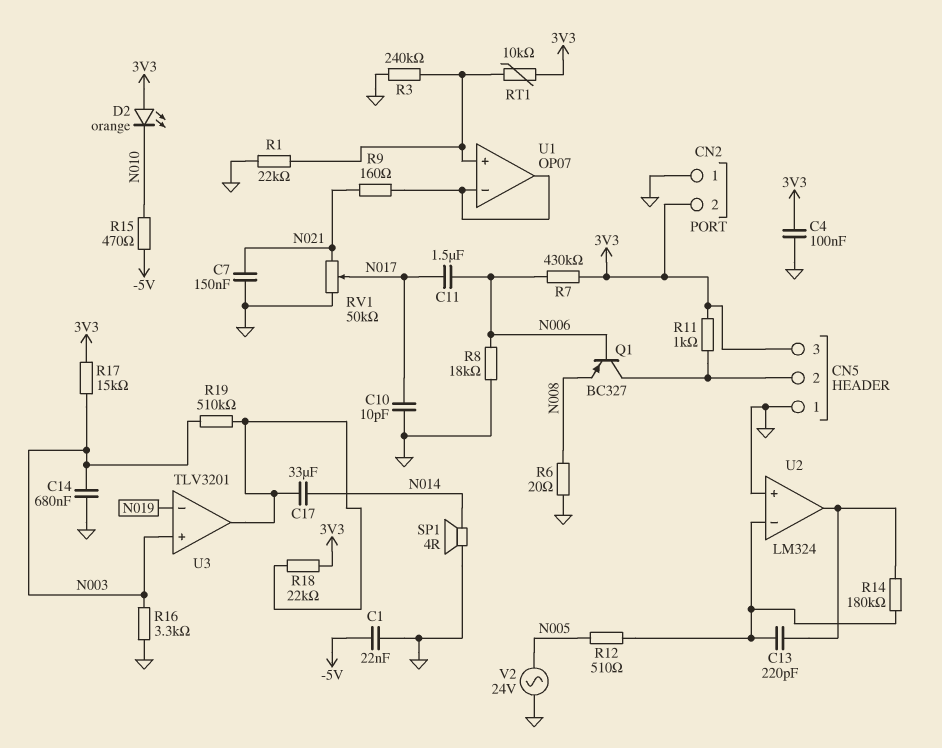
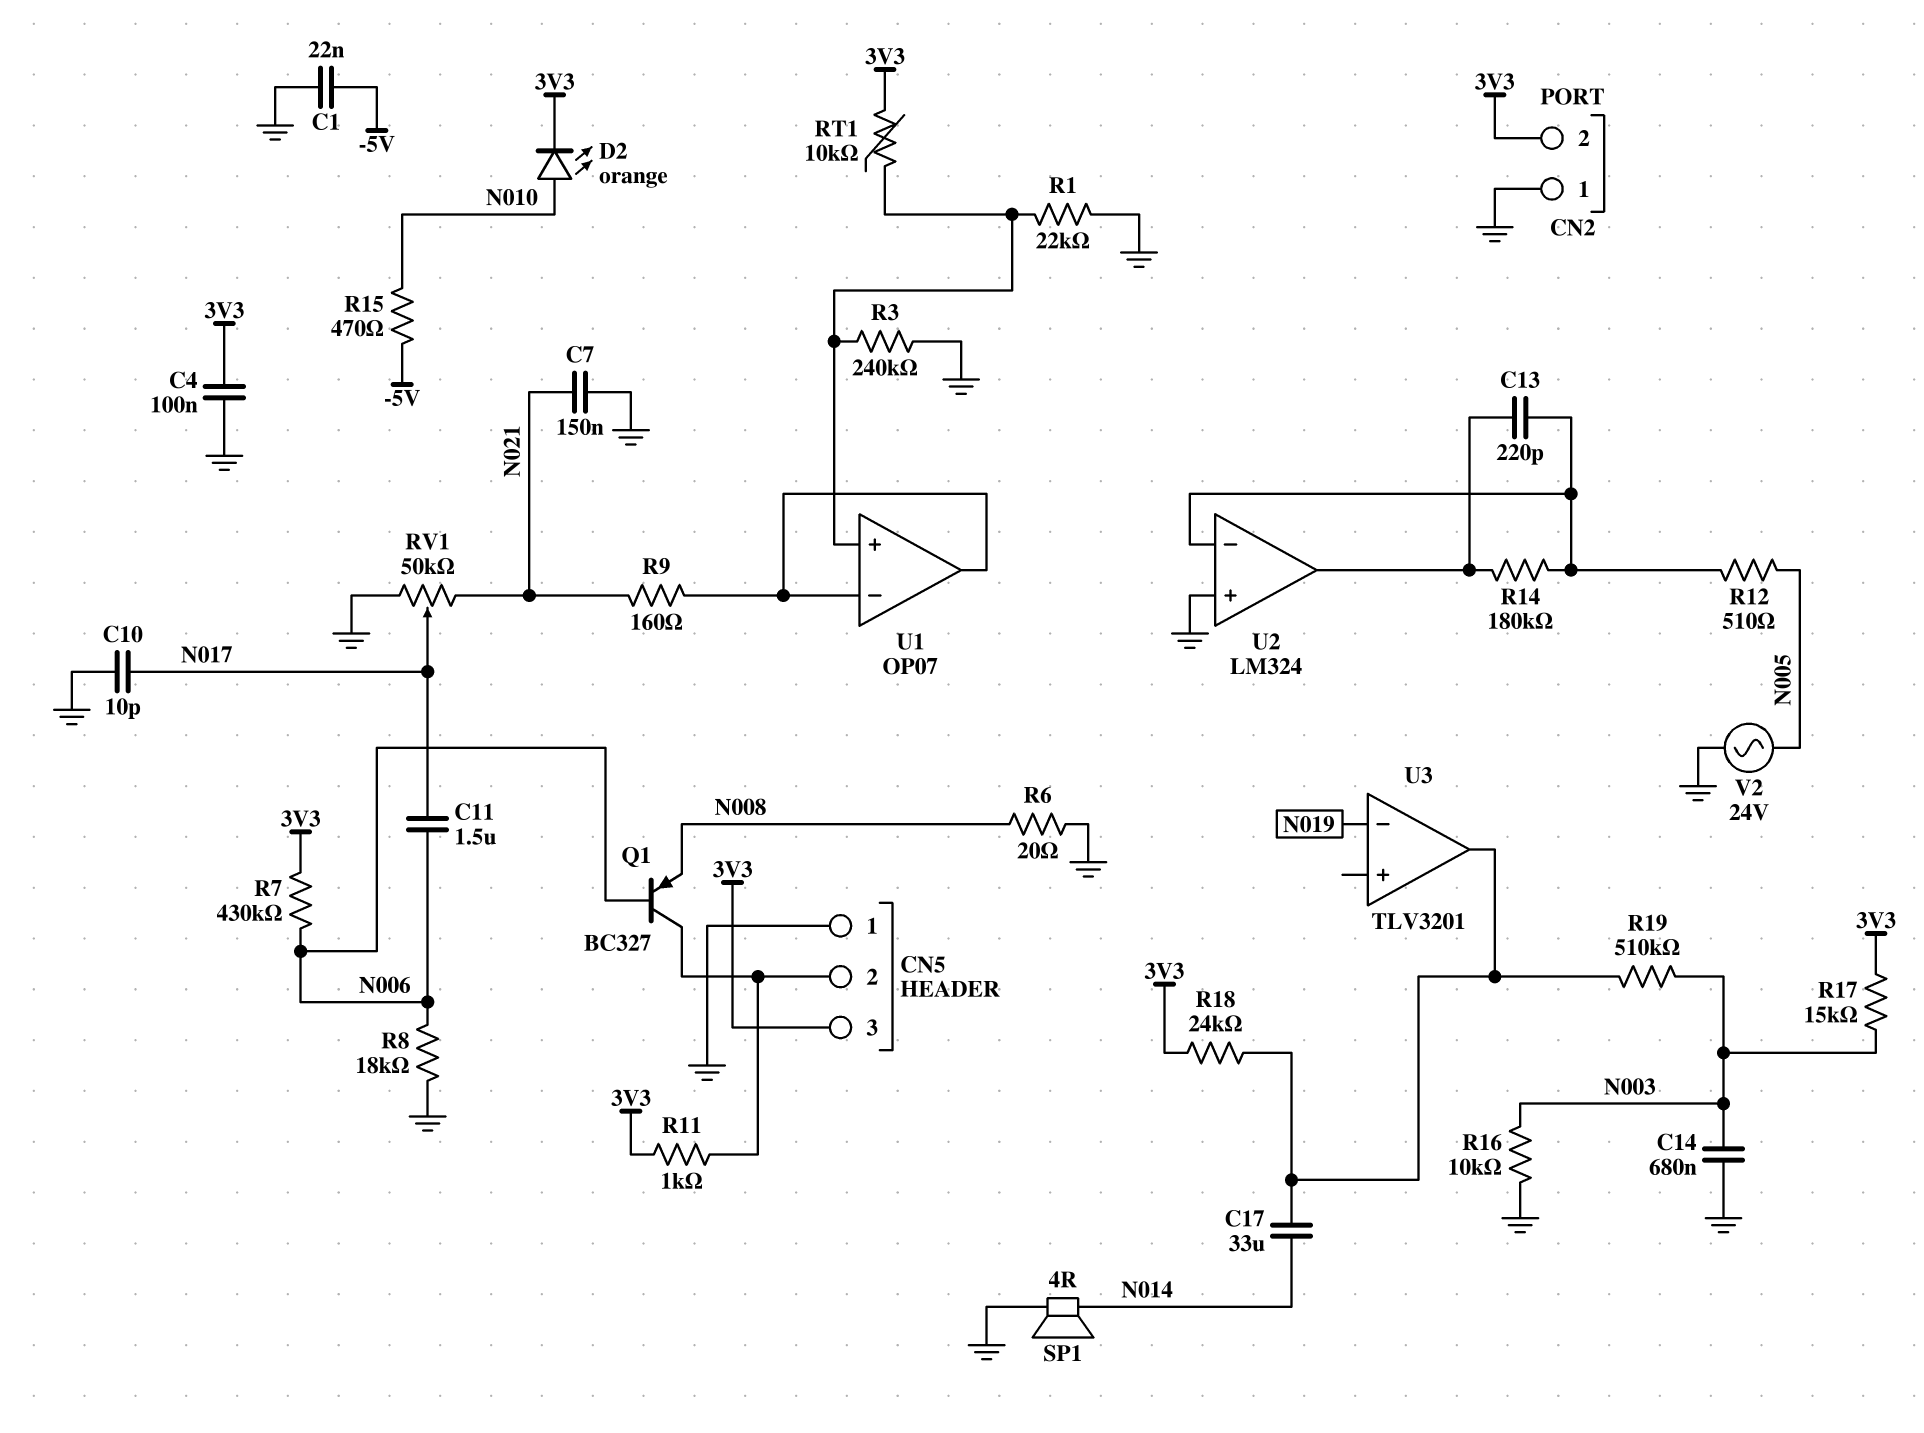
D2: LED orange (A 3V3, K N010) -> LED orange (A N010, K 3V3)
R16: 3.3k (GND, N003) -> 10k (GND, N003)
R18: 22k (3V3, U3/out) -> 24k (3V3, U3/out)
U3 pin in+: N003 -> none

